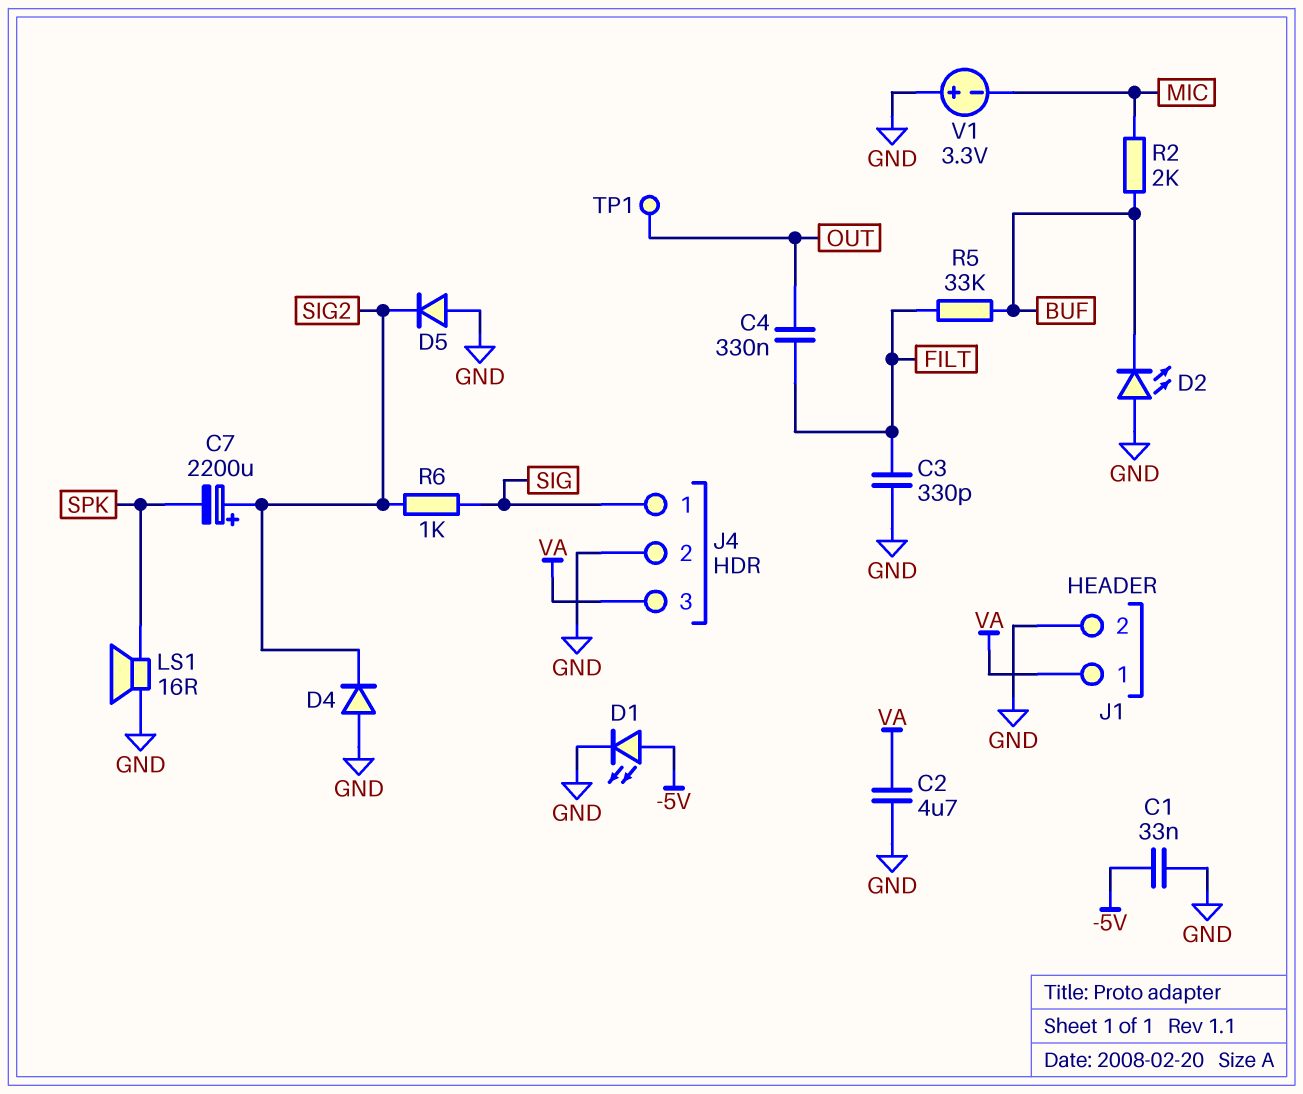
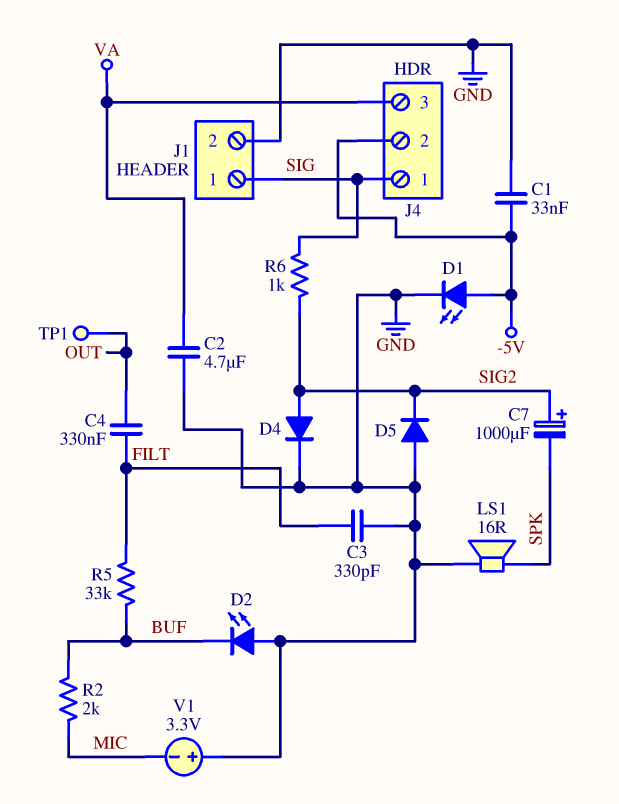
C7: 2200uF (plus SIG2, minus SPK) -> 1000uF (plus SIG2, minus SPK)
D4: diode (A GND, K SIG2) -> diode (A SIG2, K GND)
J1 pin 1: VA -> SIG
J4 pin 2: GND -> -5V

